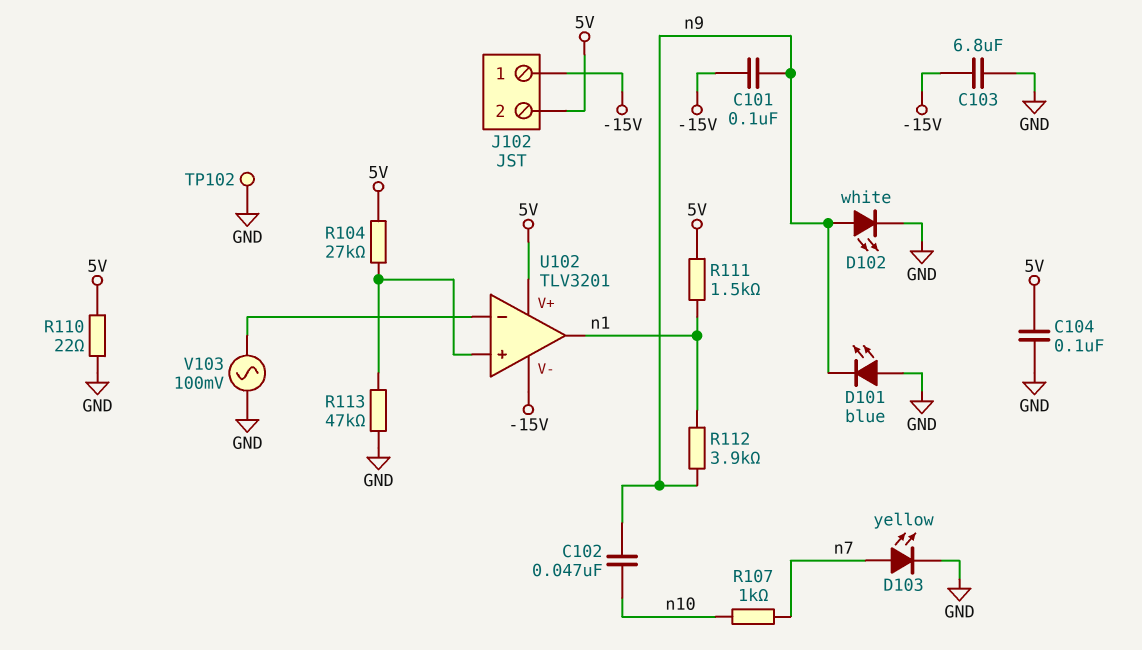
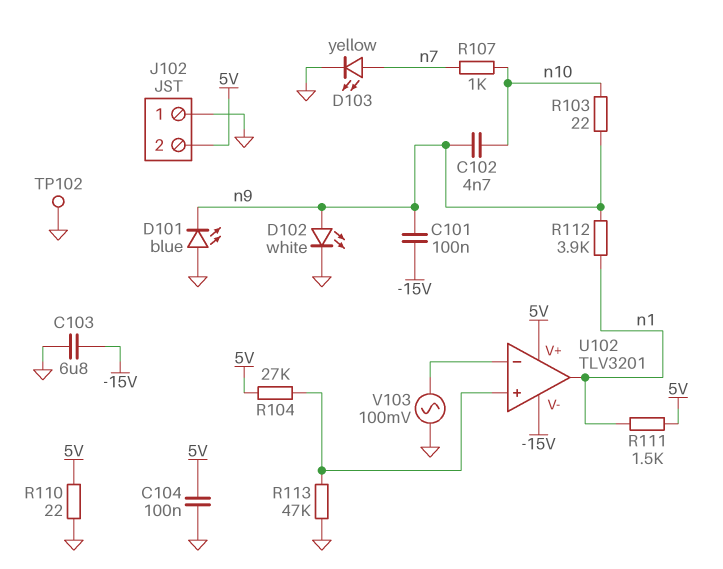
C102: 47nF (n9, n10) -> 4.7nF (n9, n10)
J102 pin 1: -15V -> GND
R103: none -> 22 (n9, n10)

